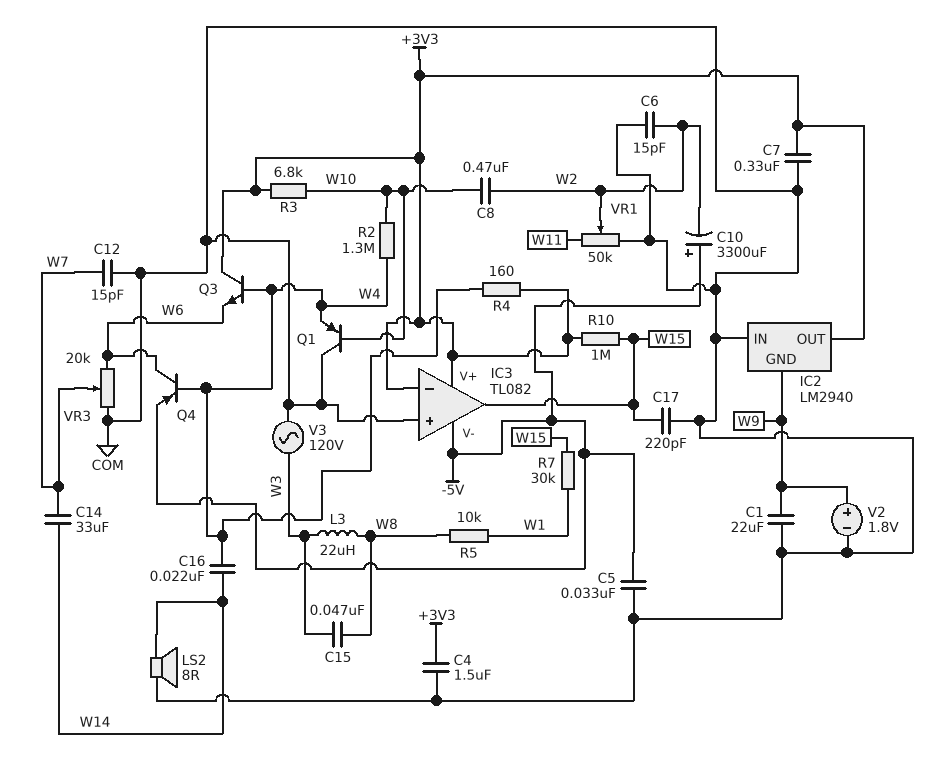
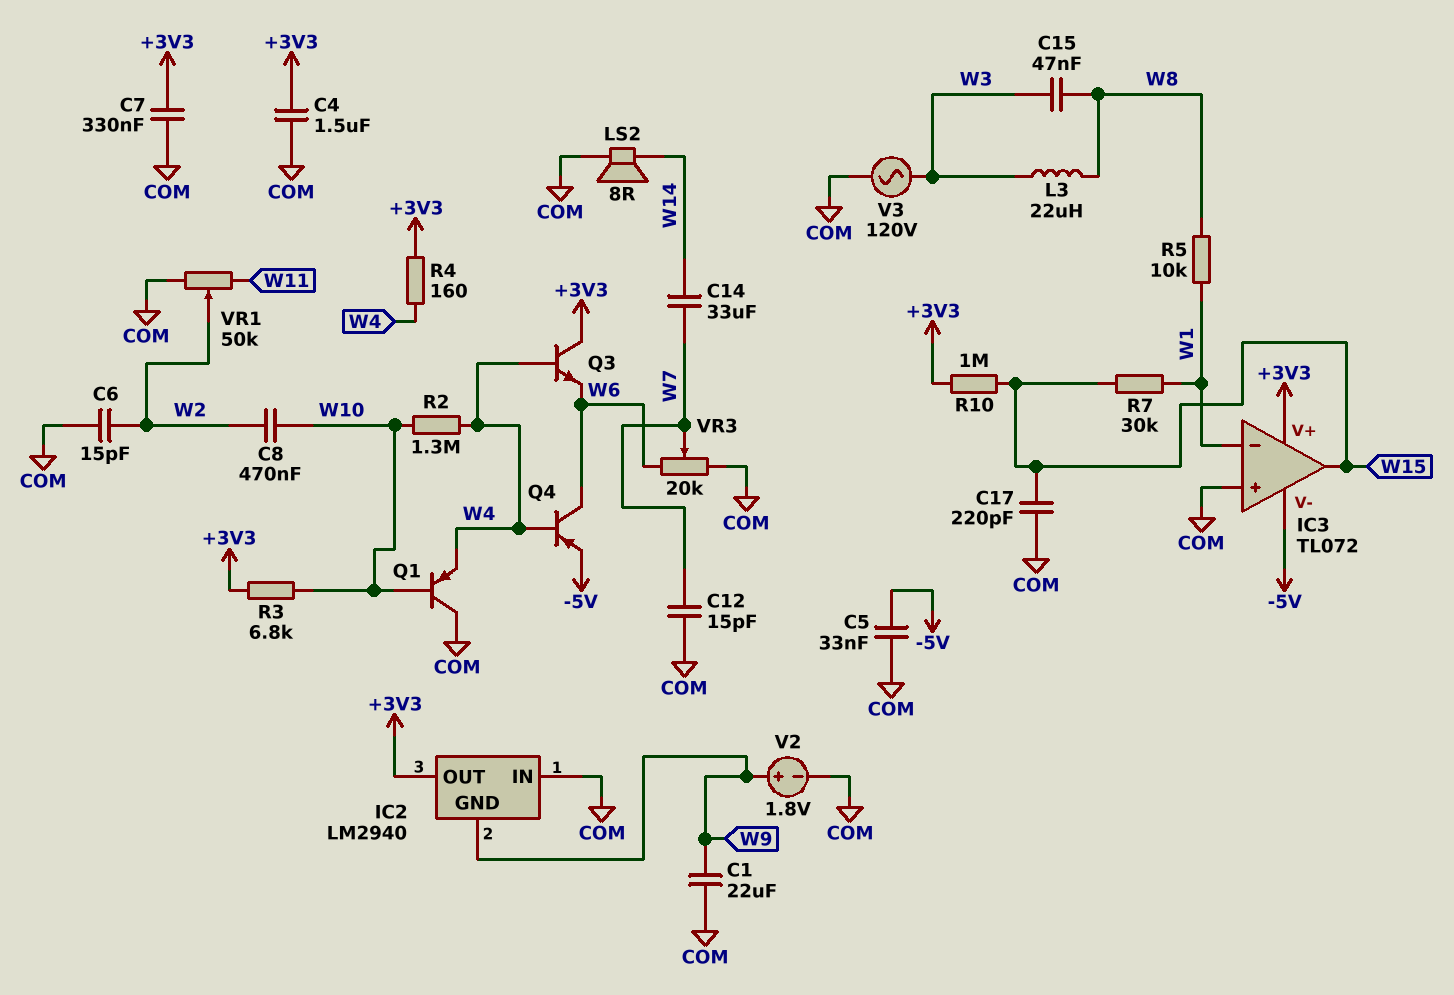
C10: 3300uF (plus -5V, minus W2) -> none
C16: 22nF (W4, W14) -> none
IC3: TL082 -> TL072
IC3 pin in-: +3V3 -> W1

